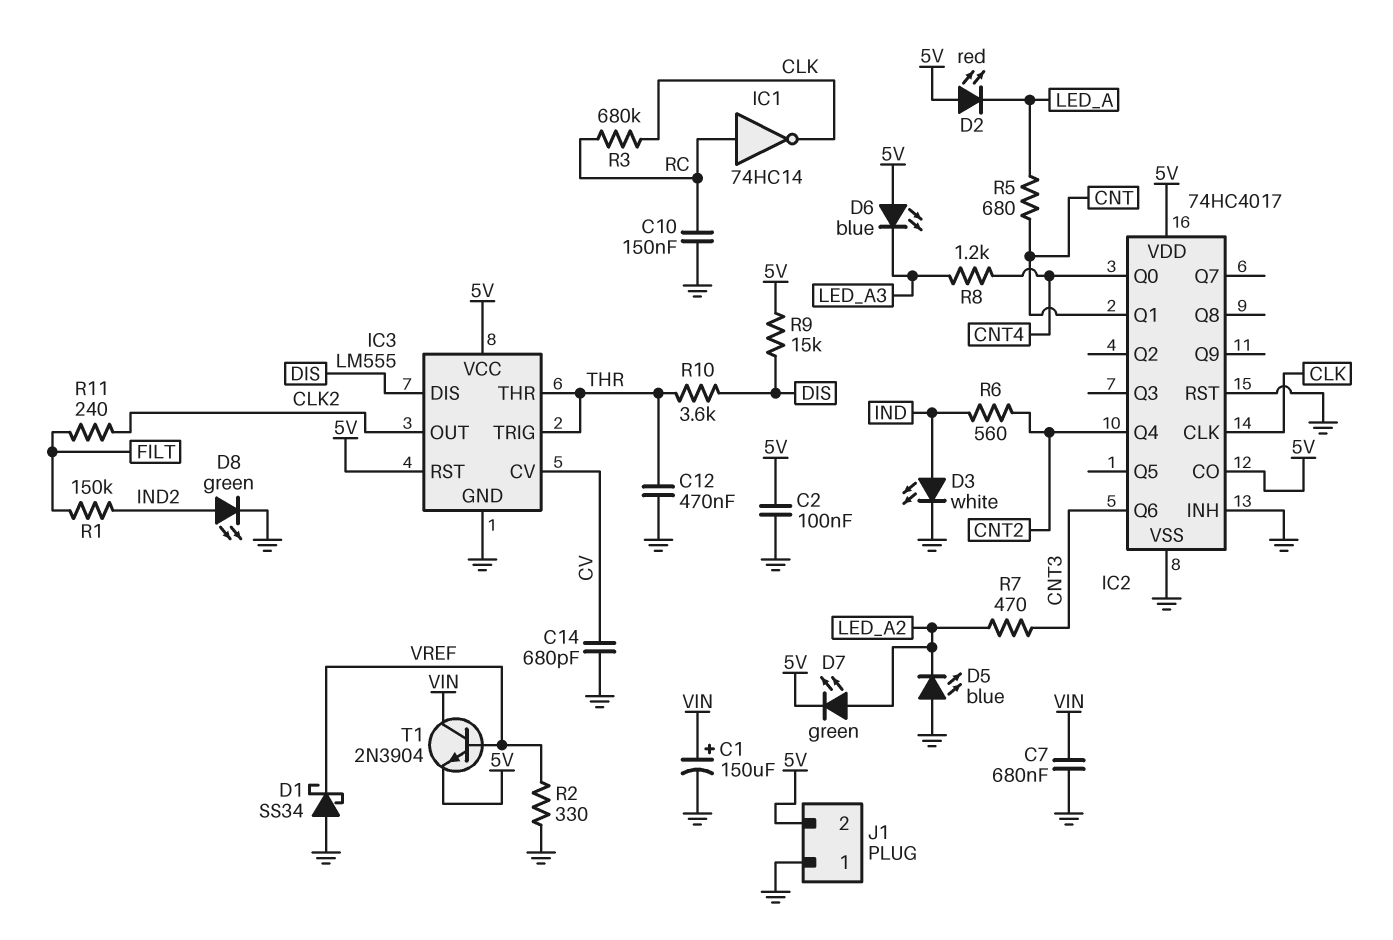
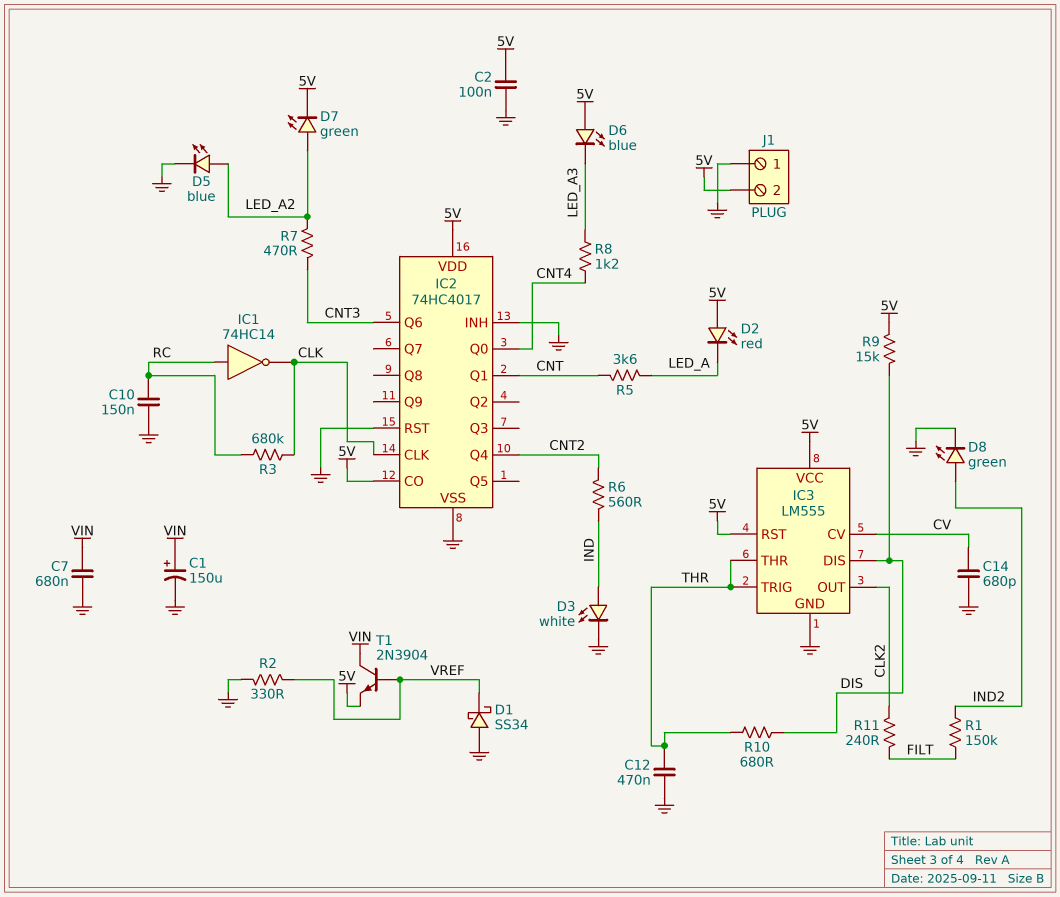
D5: LED blue (A GND, K LED_A2) -> LED blue (A LED_A2, K GND)
R5: 680 (CNT, LED_A) -> 3.6k (CNT, LED_A)
R10: 3.6k (DIS, THR) -> 680 (DIS, THR)

